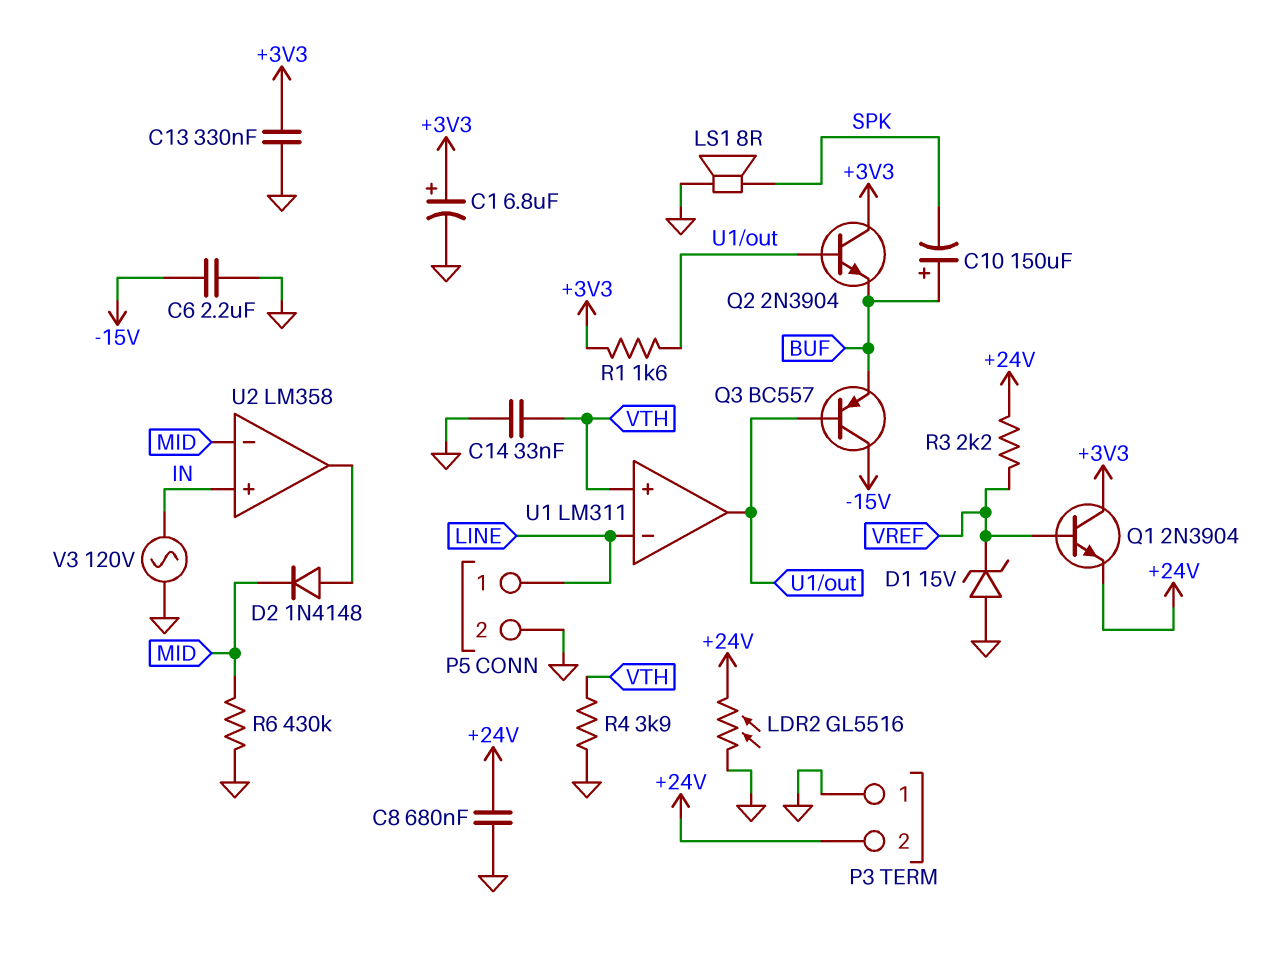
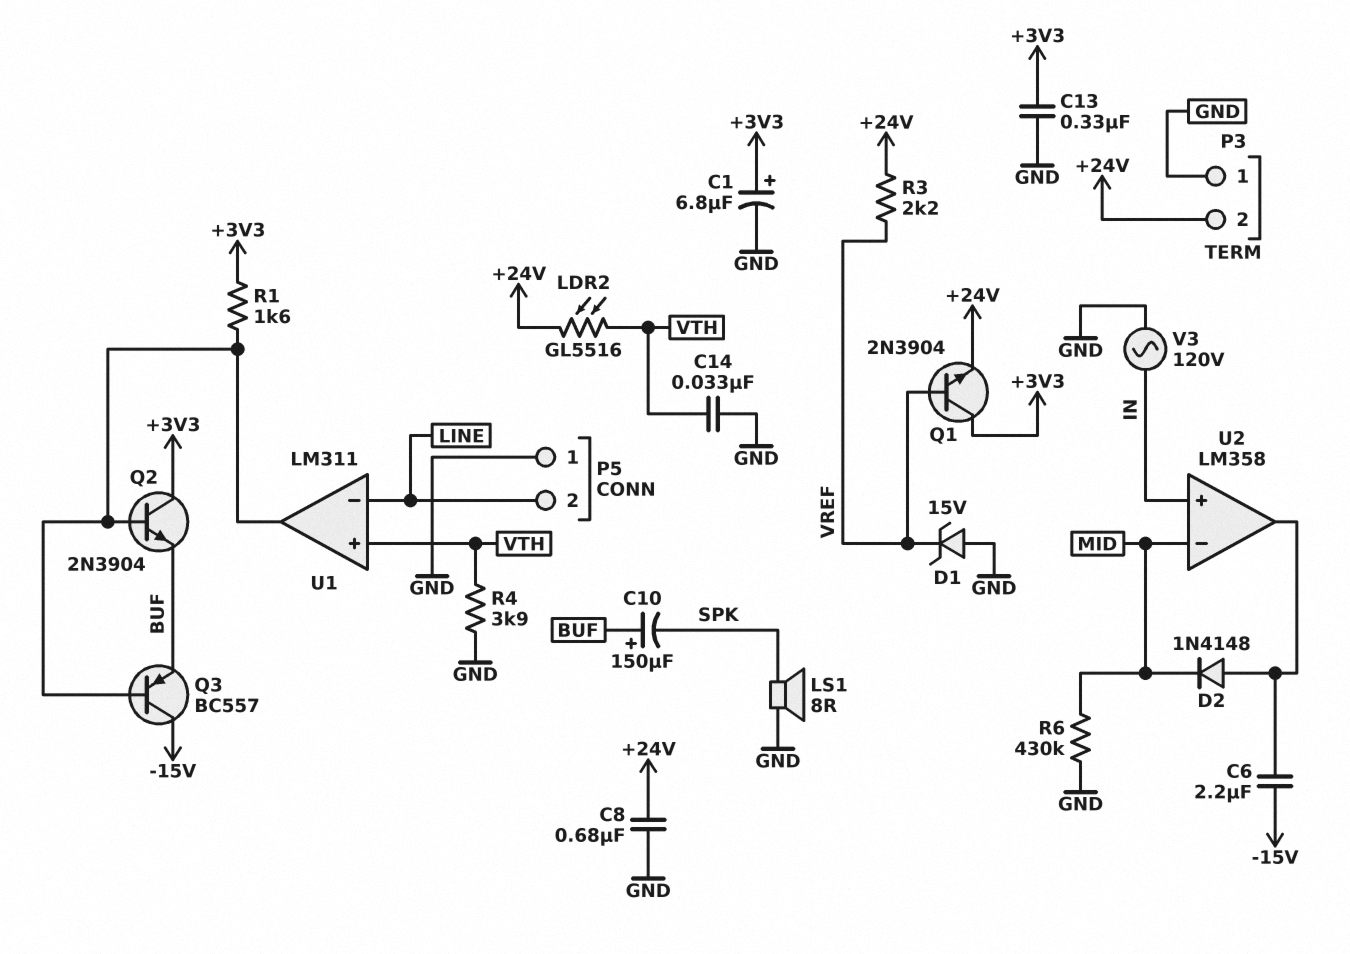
C6: 2.2uF (-15V, GND) -> 2.2uF (-15V, U2/out)
LDR2: GL5516 (+24V, GND) -> GL5516 (+24V, VTH)
P5 pin 1: LINE -> GND
P5 pin 2: GND -> LINE

